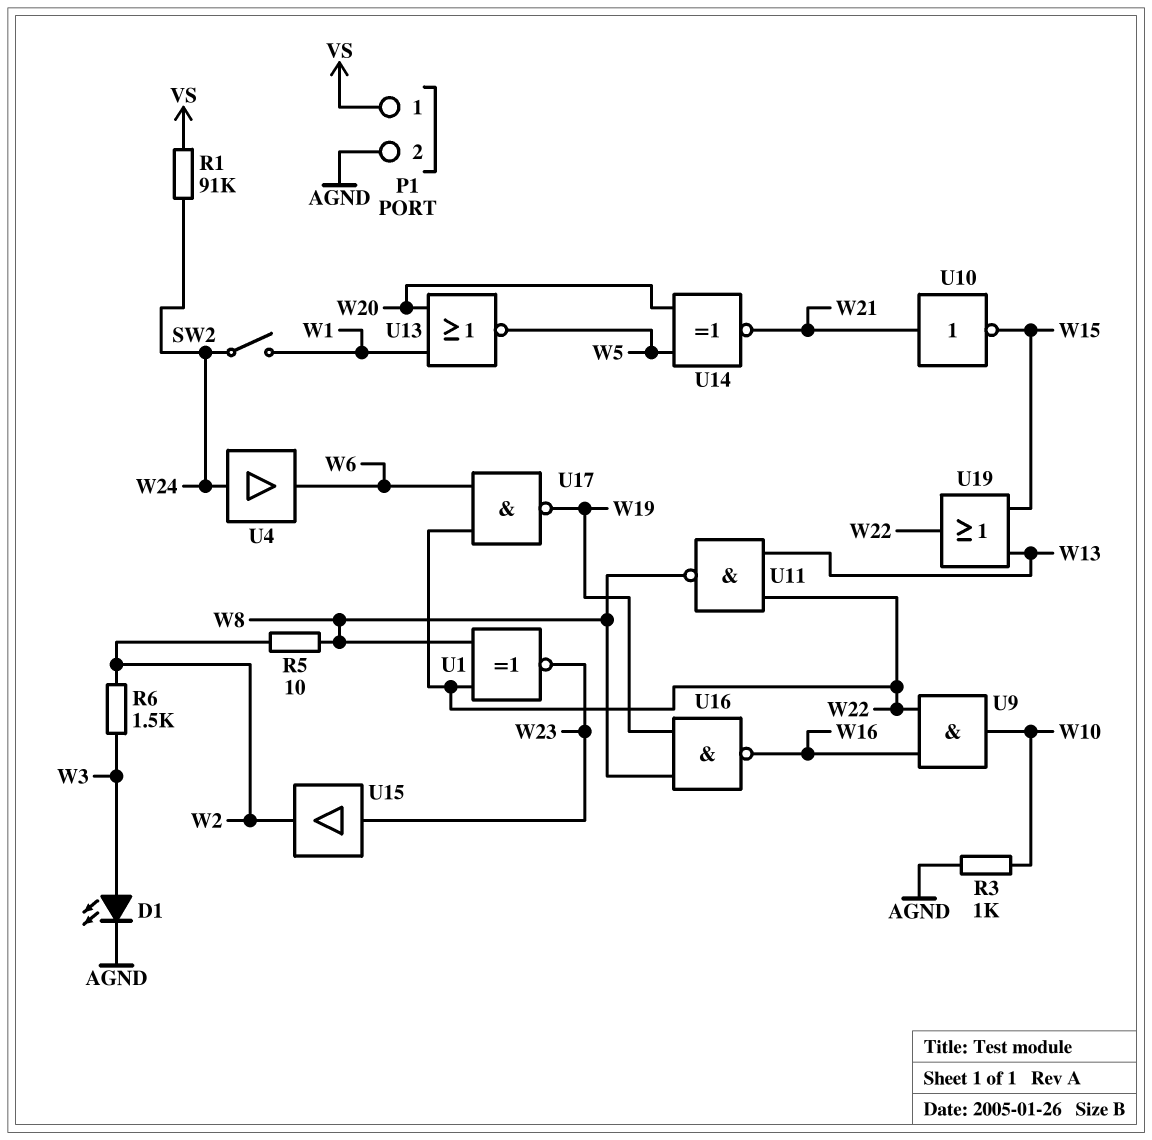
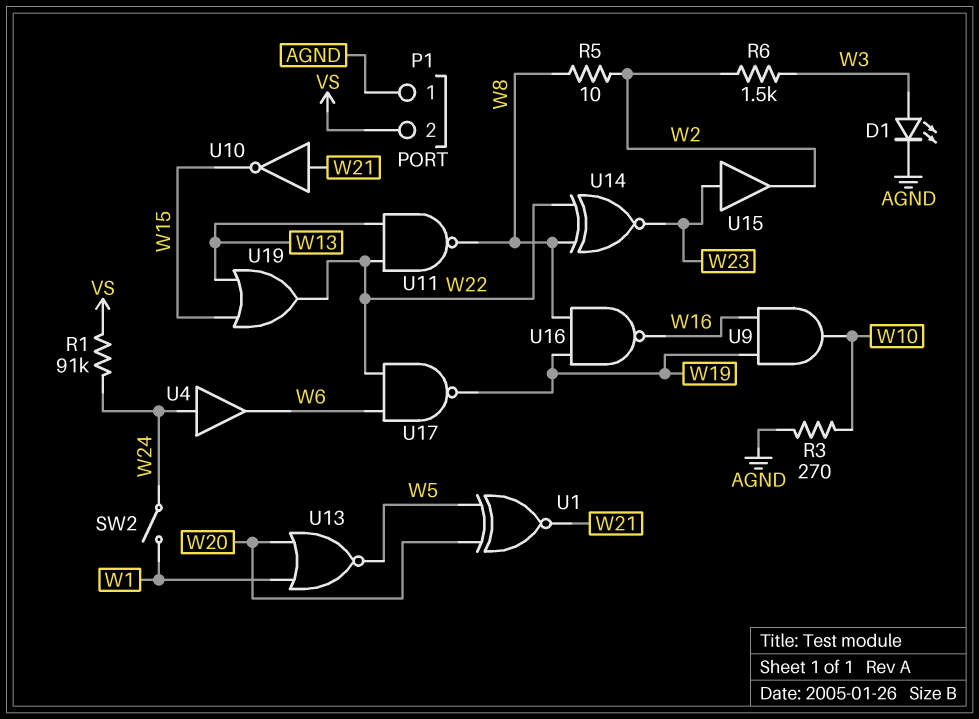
P1 pin 1: VS -> AGND
P1 pin 2: AGND -> VS
R3: 1k (AGND, W10) -> 270 (AGND, W10)
U1: XNOR (in W8, in W22, out W23) -> XNOR (in W5, in W20, out W21)
U9: AND (in W16, in W22, out W10) -> AND (in W16, in W19, out W10)
U14: XNOR (in W5, in W20, out W21) -> XNOR (in W8, in W22, out W23)

